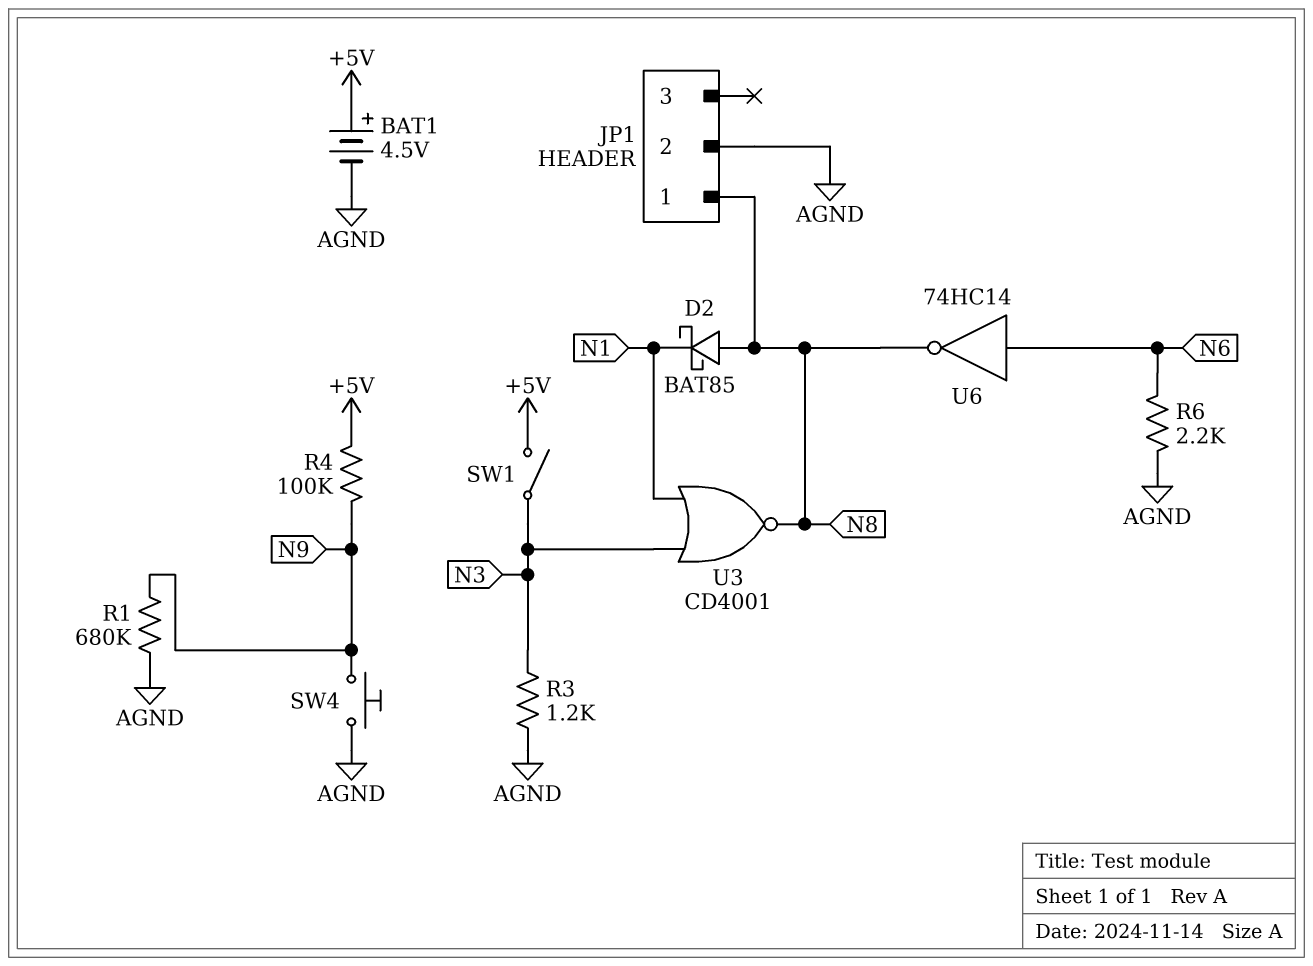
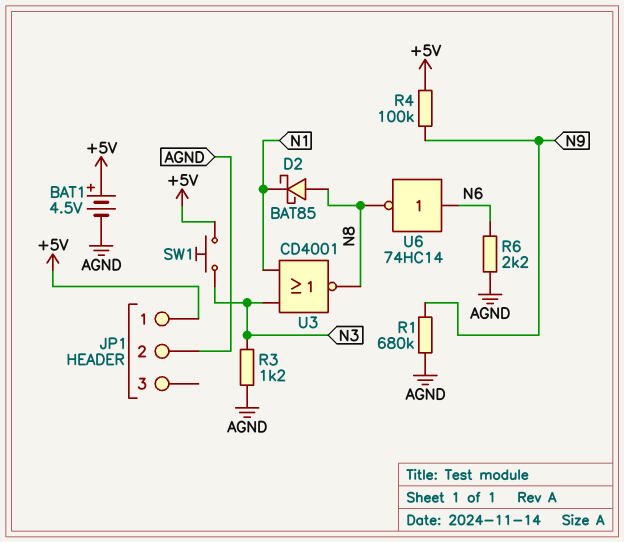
JP1 pin 1: N8 -> +5V
SW1: switch (+5V, N3) -> button (+5V, N3)
SW4: button (AGND, N9) -> none

